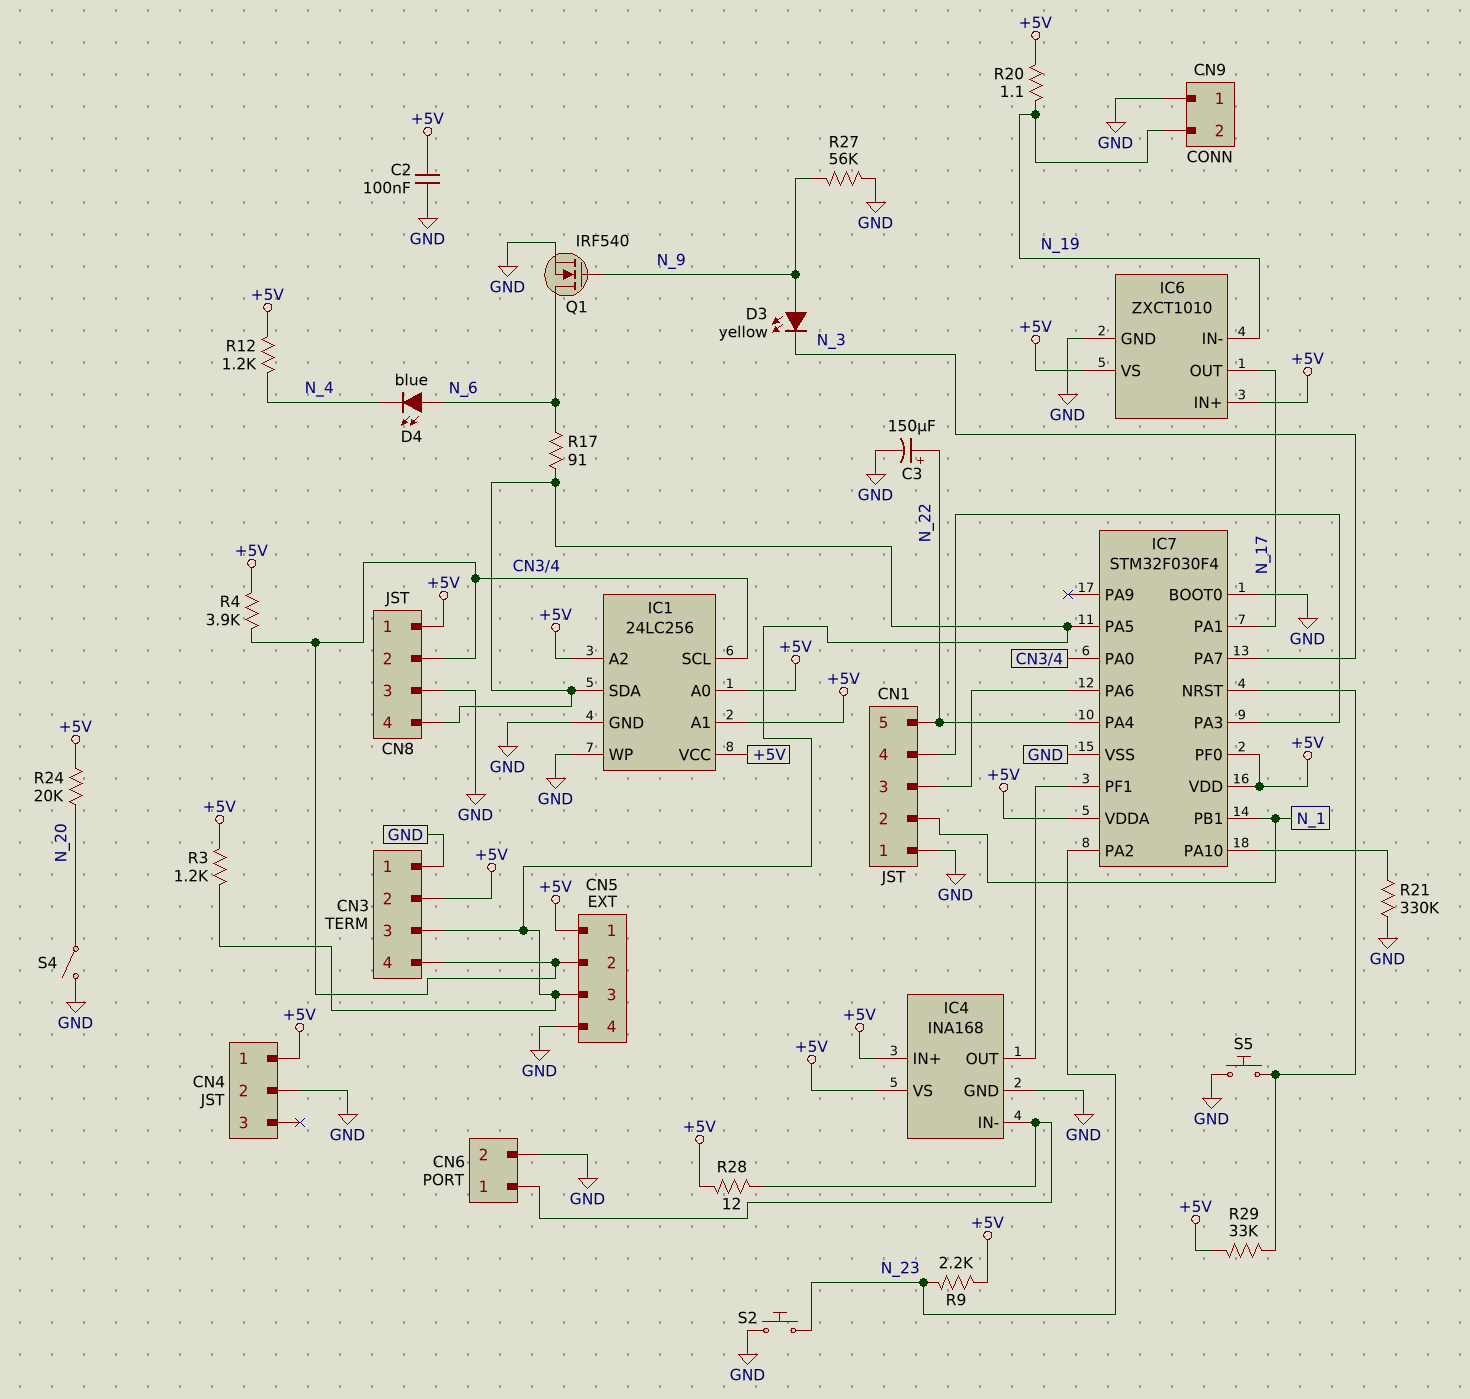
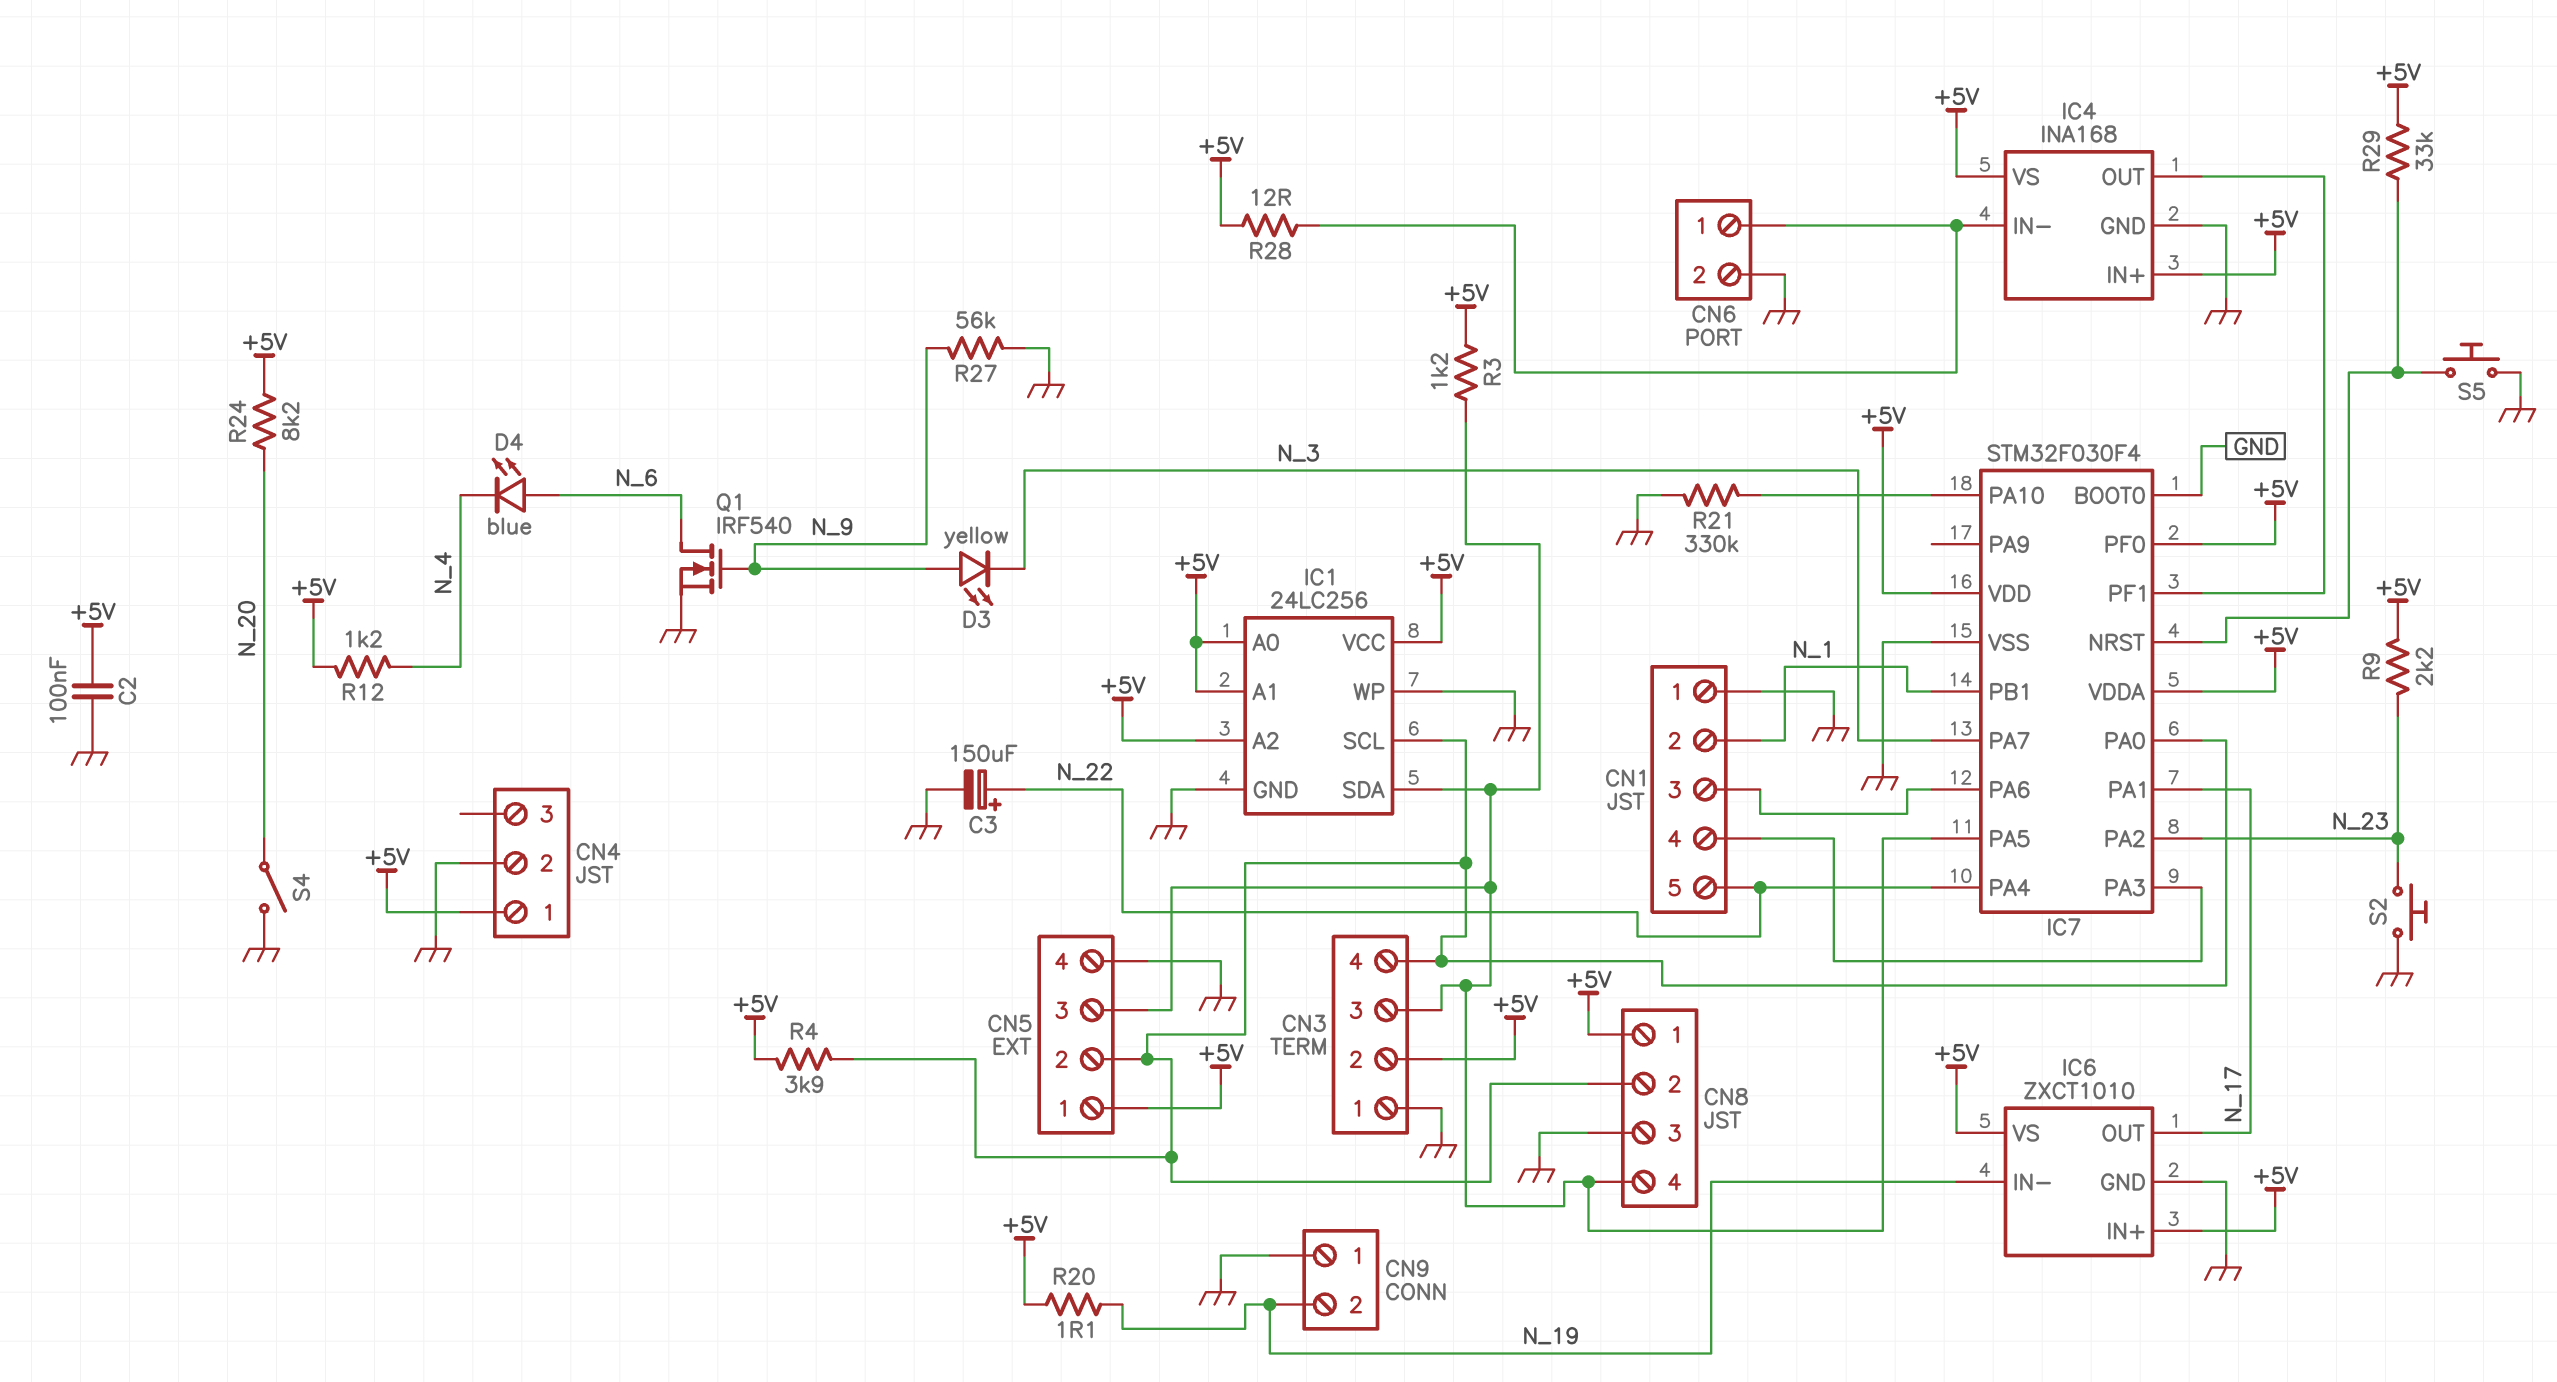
R17: 91 (CN3/3, N_6) -> none
R24: 20k (+5V, N_20) -> 8.2k (+5V, N_20)

